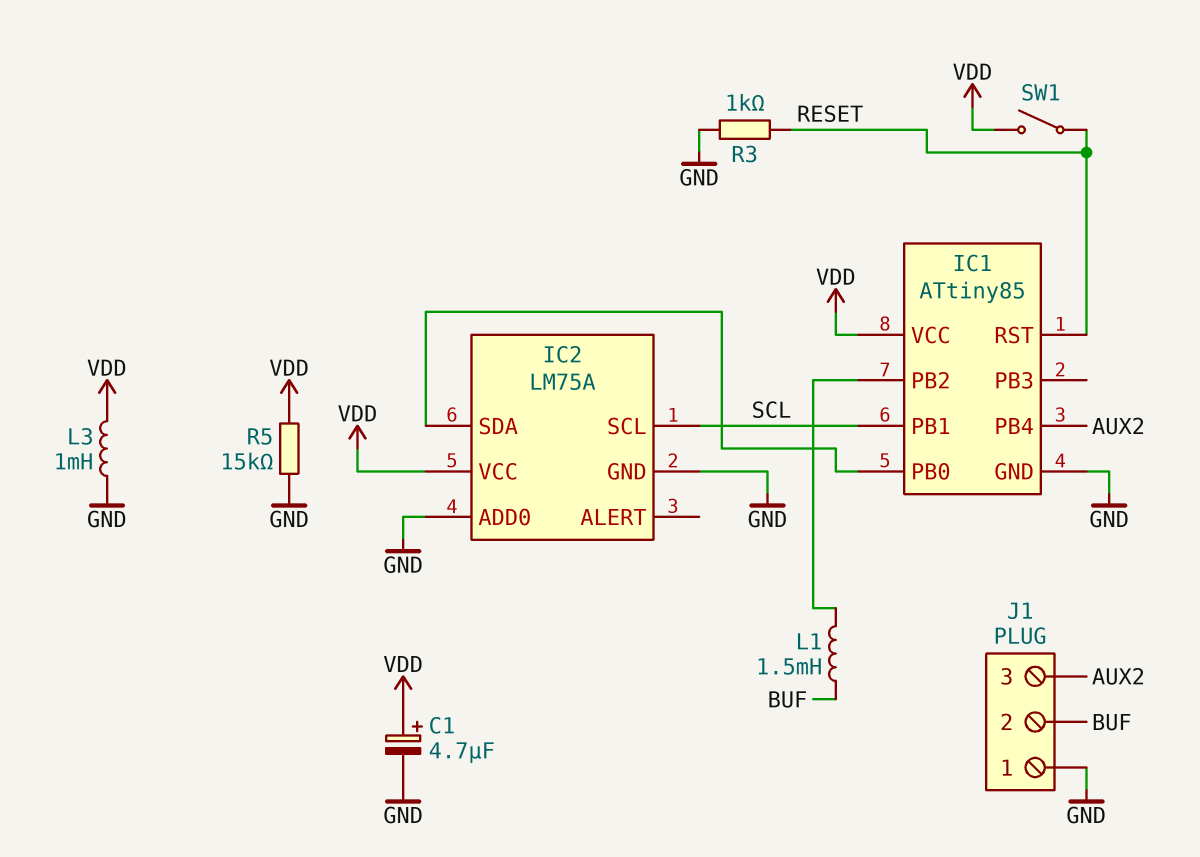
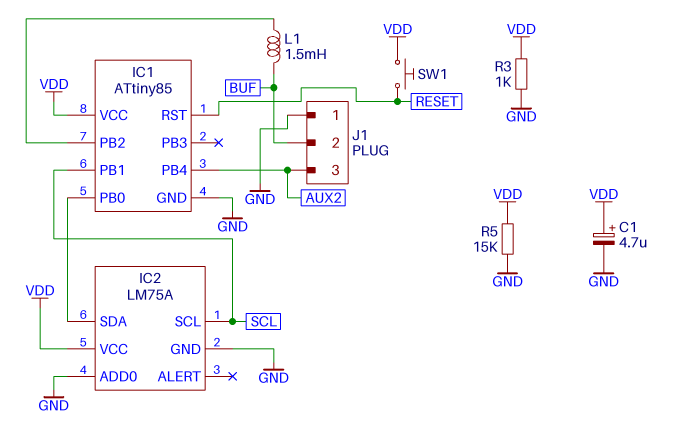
L3: 1mH (GND, VDD) -> none
R3: 1k (GND, RESET) -> 1k (GND, VDD)
SW1: switch (RESET, VDD) -> button (RESET, VDD)

